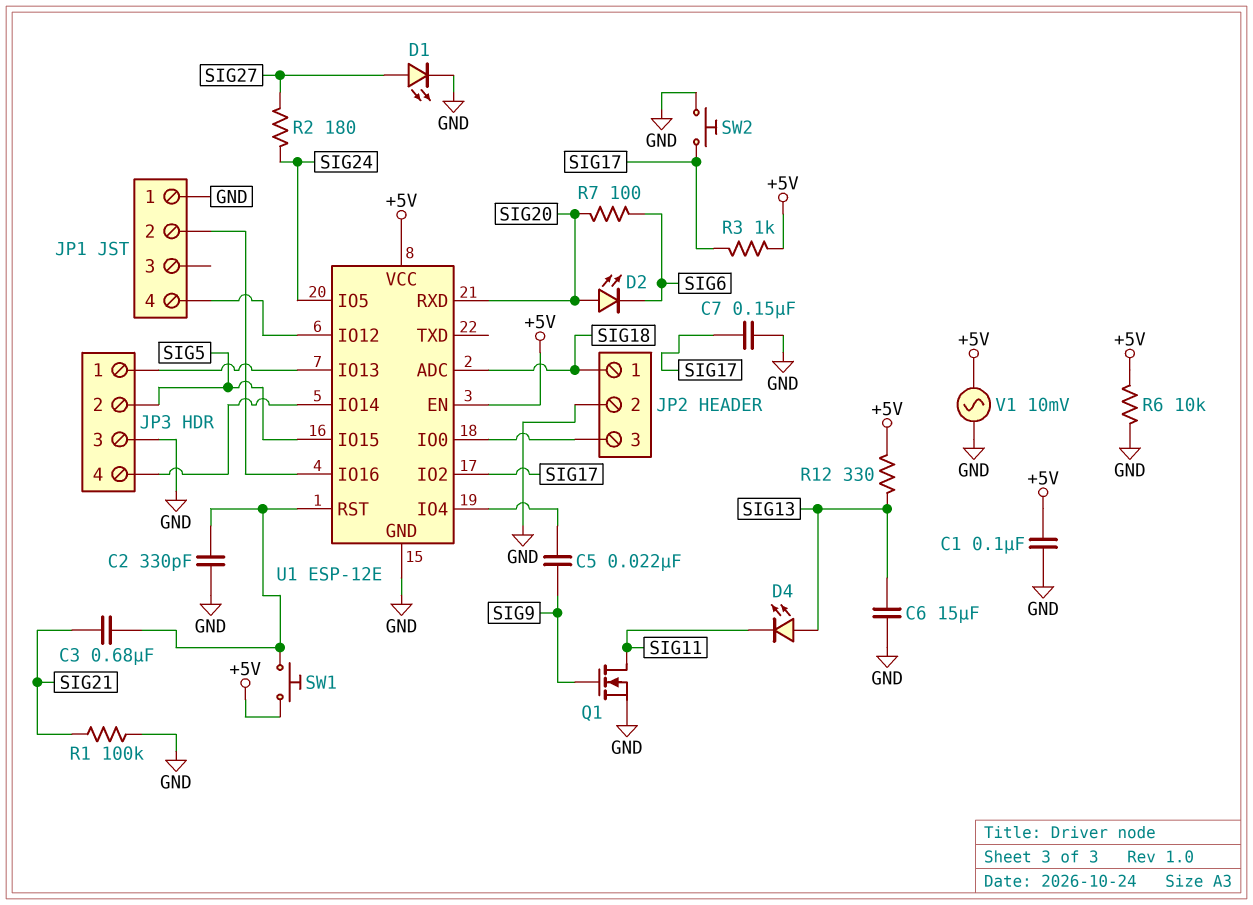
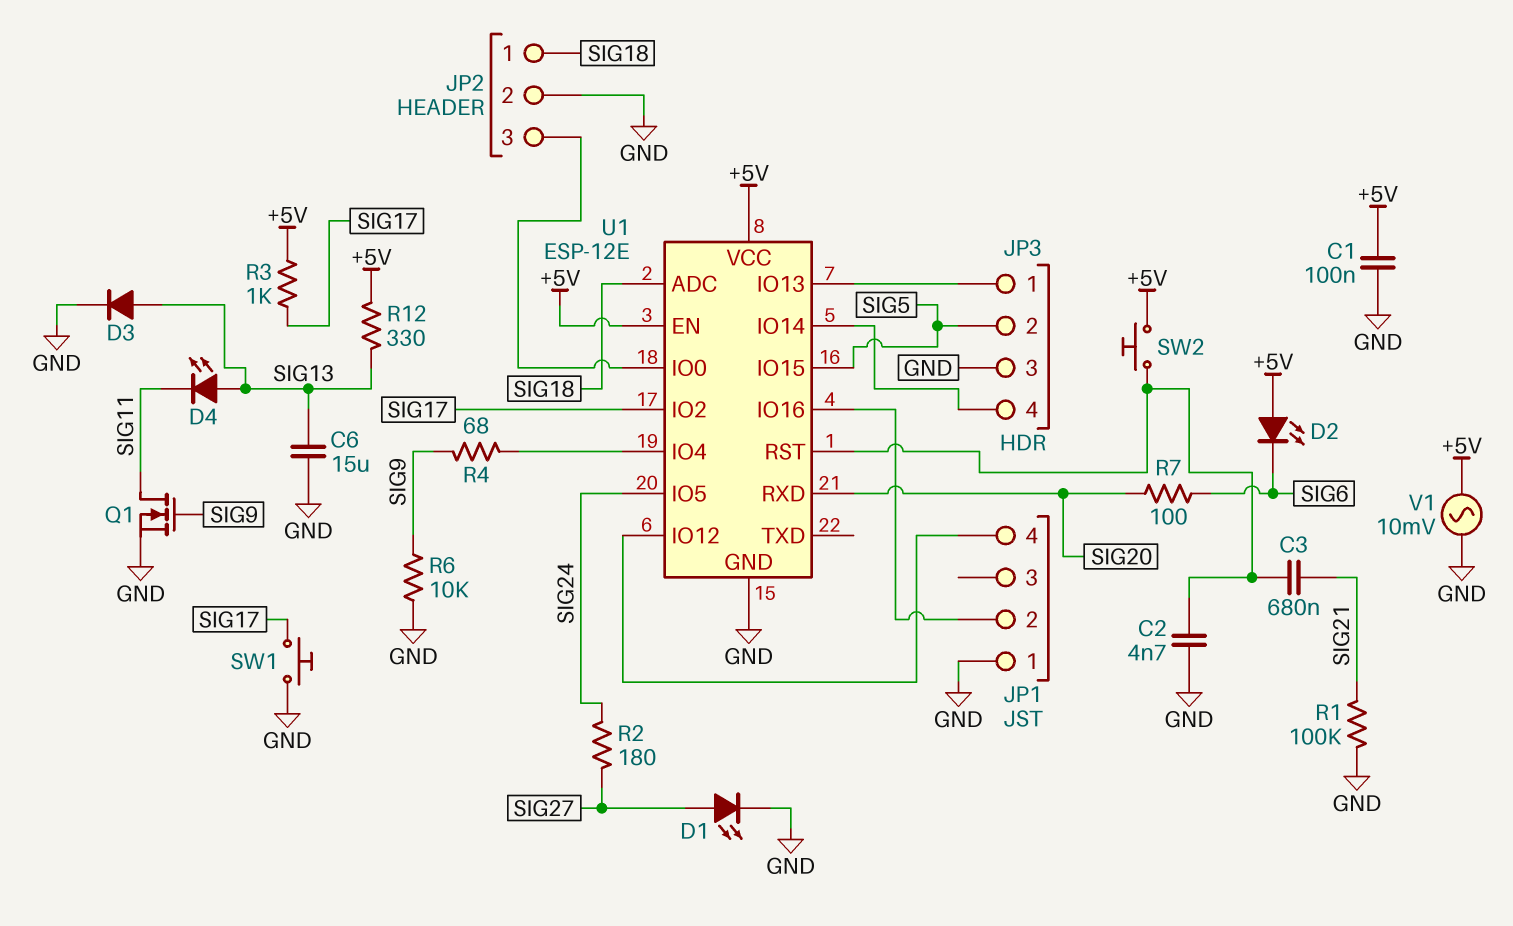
C2: 330pF (GND, U1/RST) -> 4.7nF (GND, U1/RST)
C5: 22nF (SIG9, U1/IO4) -> none
C7: 150nF (GND, SIG17) -> none
D2: LED (A SIG20, K SIG6) -> LED (A +5V, K SIG6)
D3: none -> diode (A SIG13, K GND)
R4: none -> 68 (SIG9, U1/IO4)
R6: 10k (+5V, GND) -> 10k (GND, SIG9)
SW1: button (+5V, U1/RST) -> button (GND, SIG17)
SW2: button (GND, SIG17) -> button (+5V, U1/RST)

